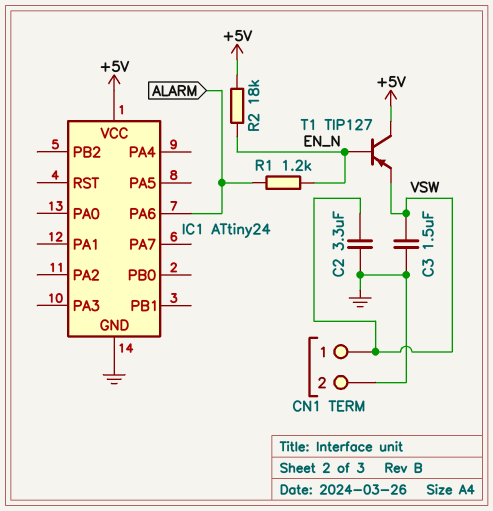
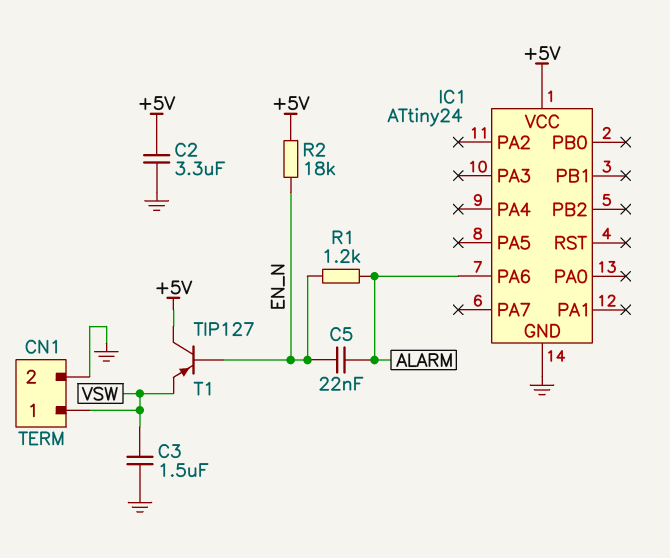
C2: 3.3uF (GND, VSW) -> 3.3uF (+5V, GND)
C5: none -> 22nF (ALARM, EN_N)

